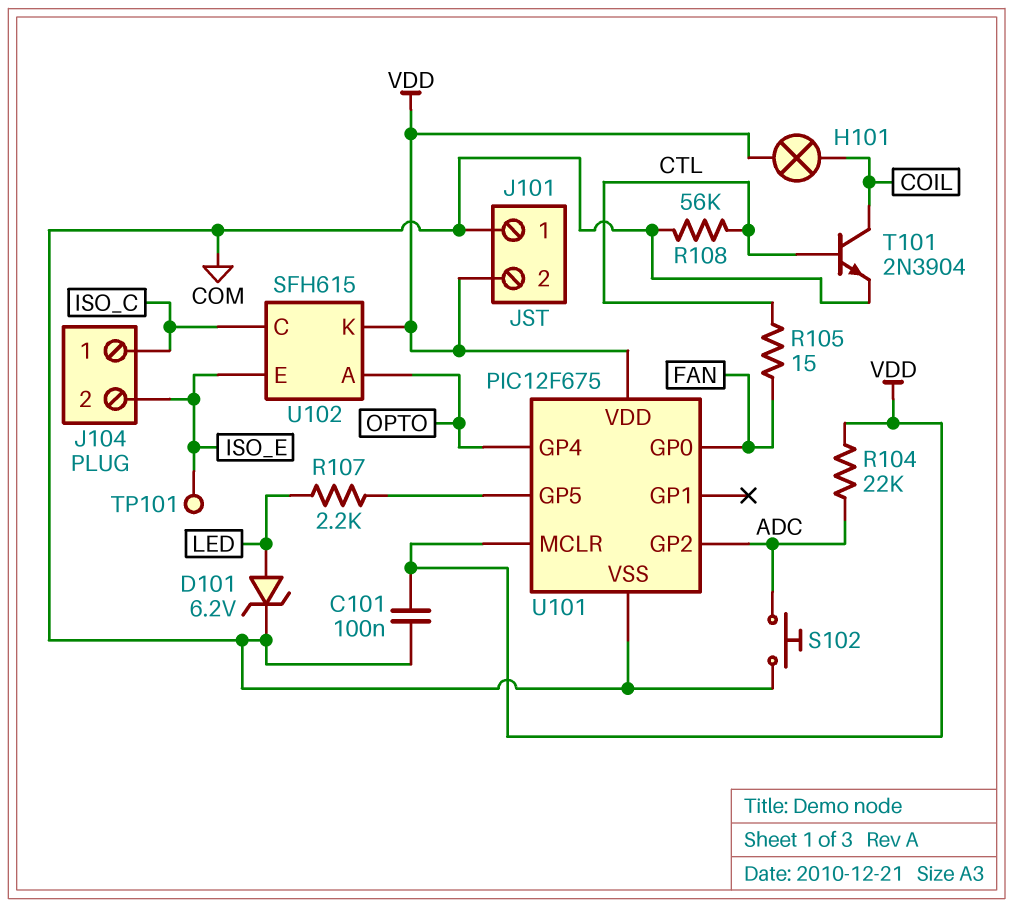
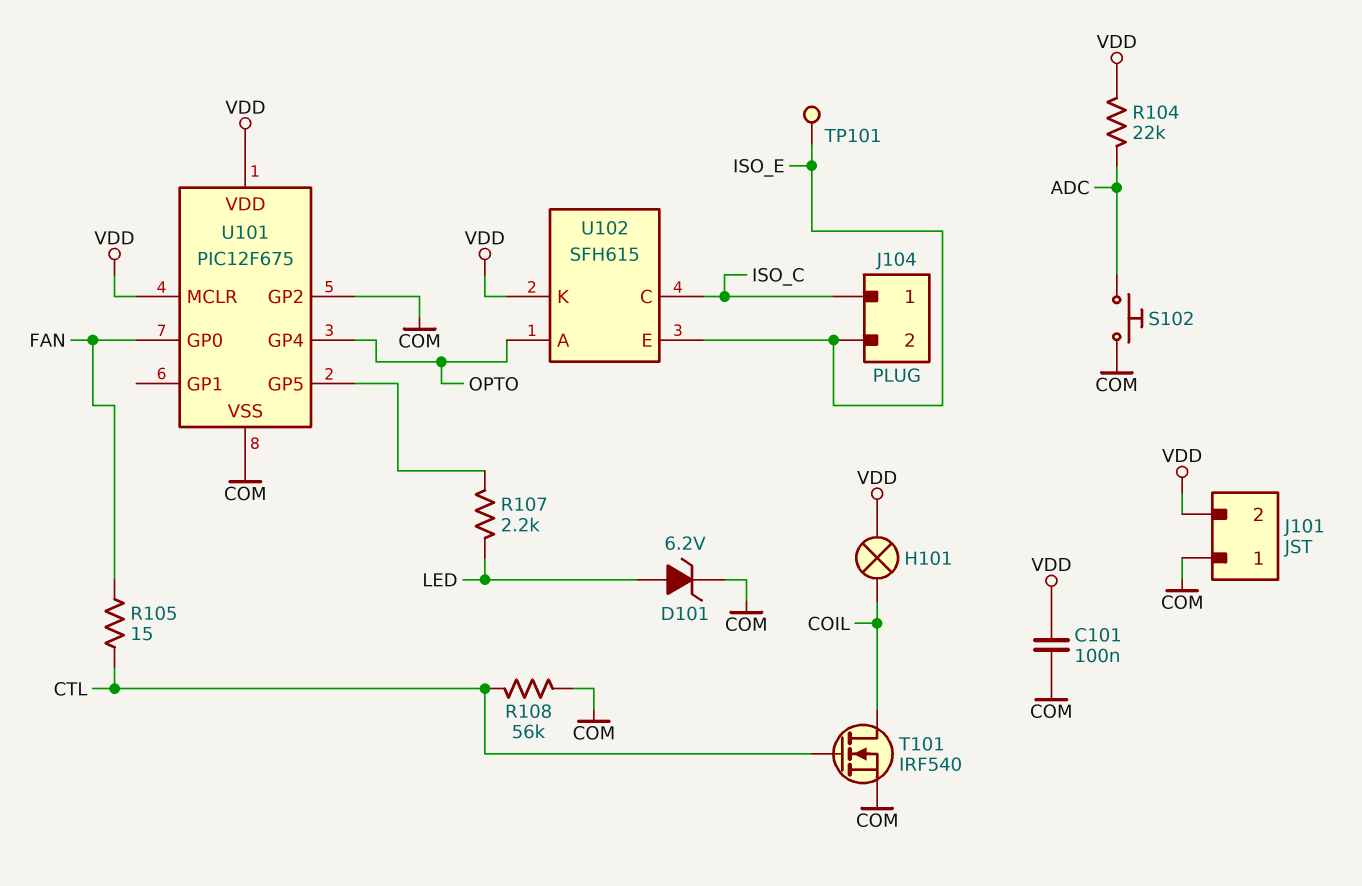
T101: NPN 2N3904 (B CTL, C COIL, E COM) -> NMOS IRF540 (G CTL, D COIL, S COM)
U101 pin GP2: ADC -> COM

